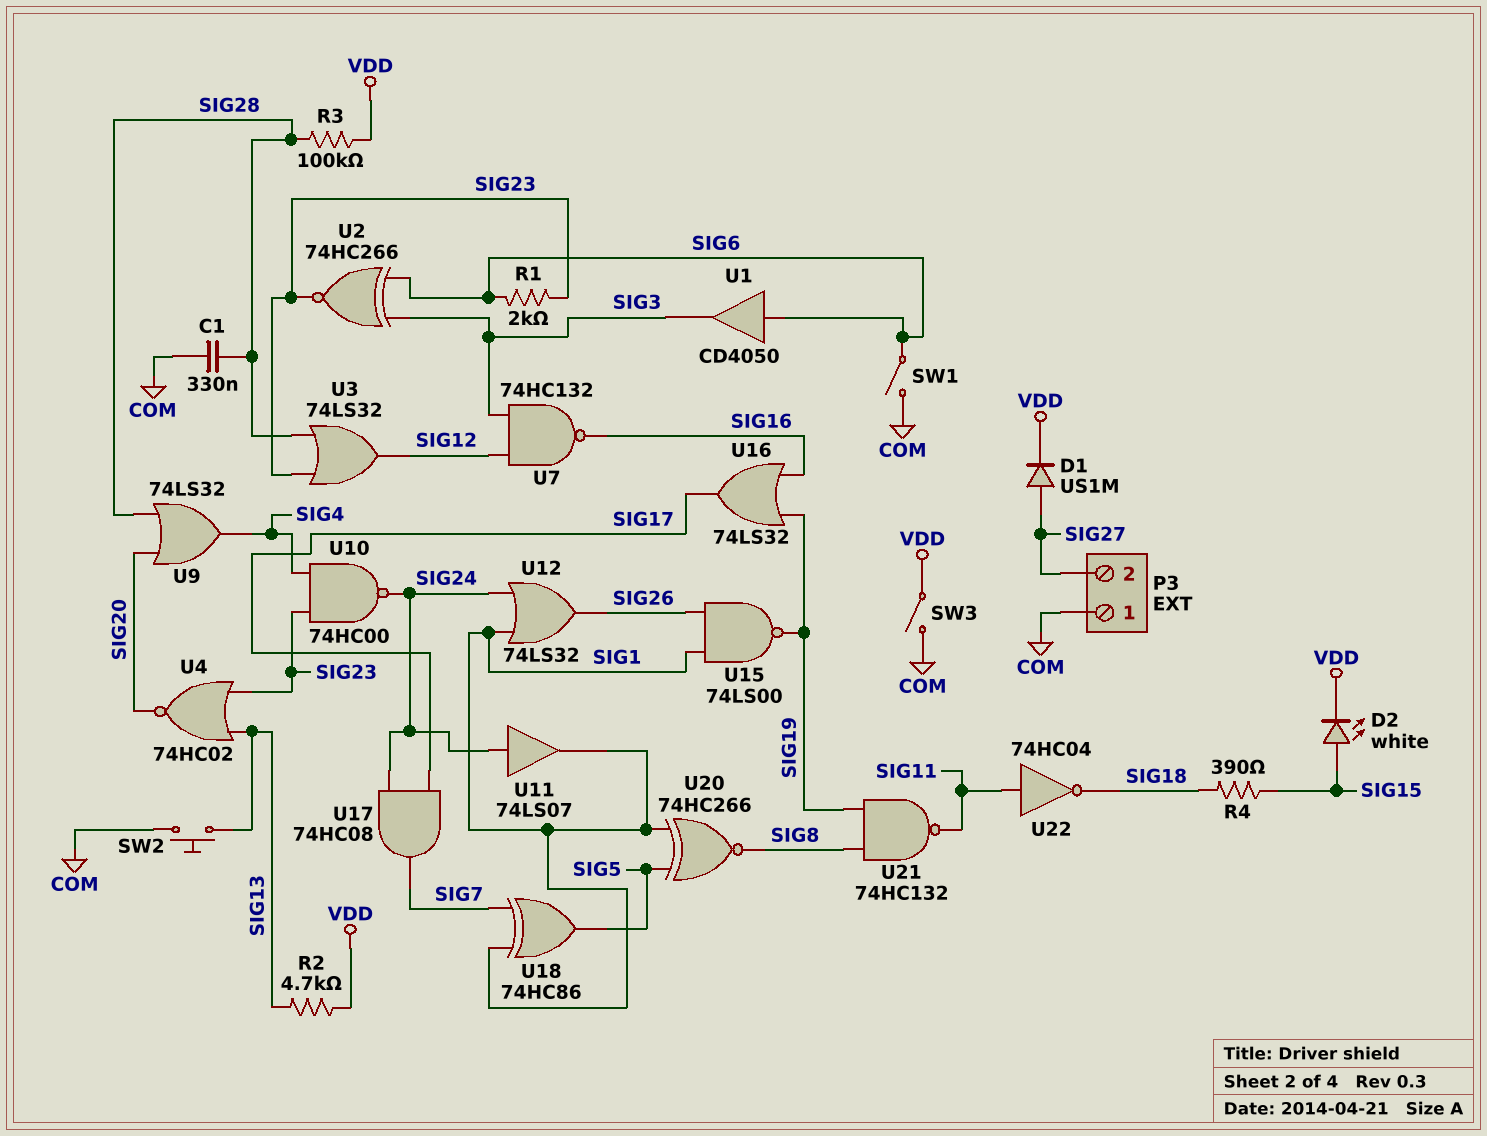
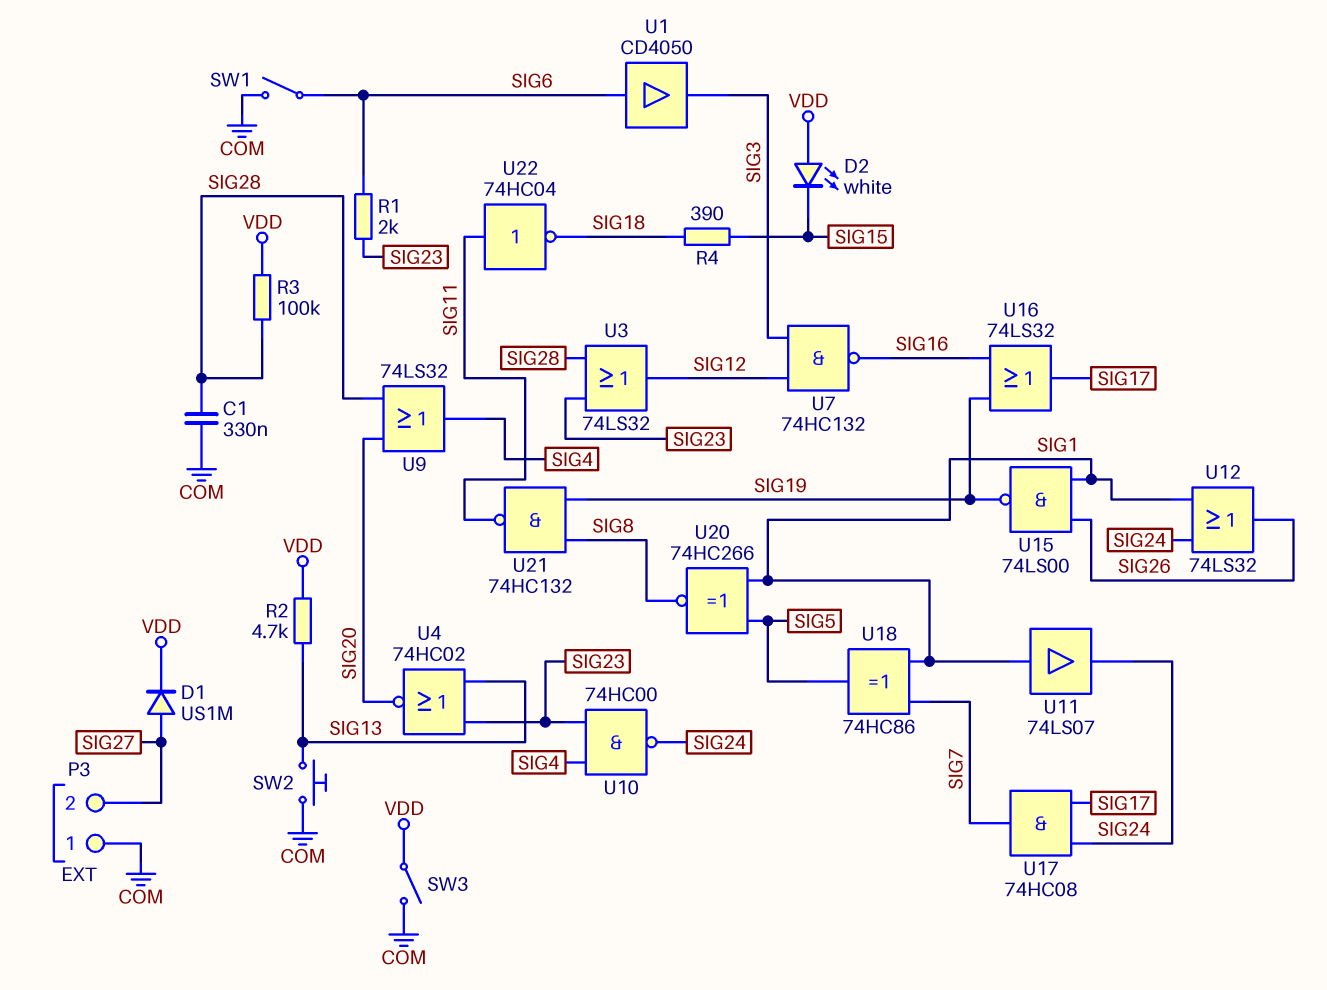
D2: LED white (A SIG15, K VDD) -> LED white (A VDD, K SIG15)
U2: XNOR 74HC266 (in SIG3, in SIG6, out SIG23) -> none
U11: buffer 74LS07 (in SIG24, out SIG1) -> buffer 74LS07 (in SIG1, out SIG24)

